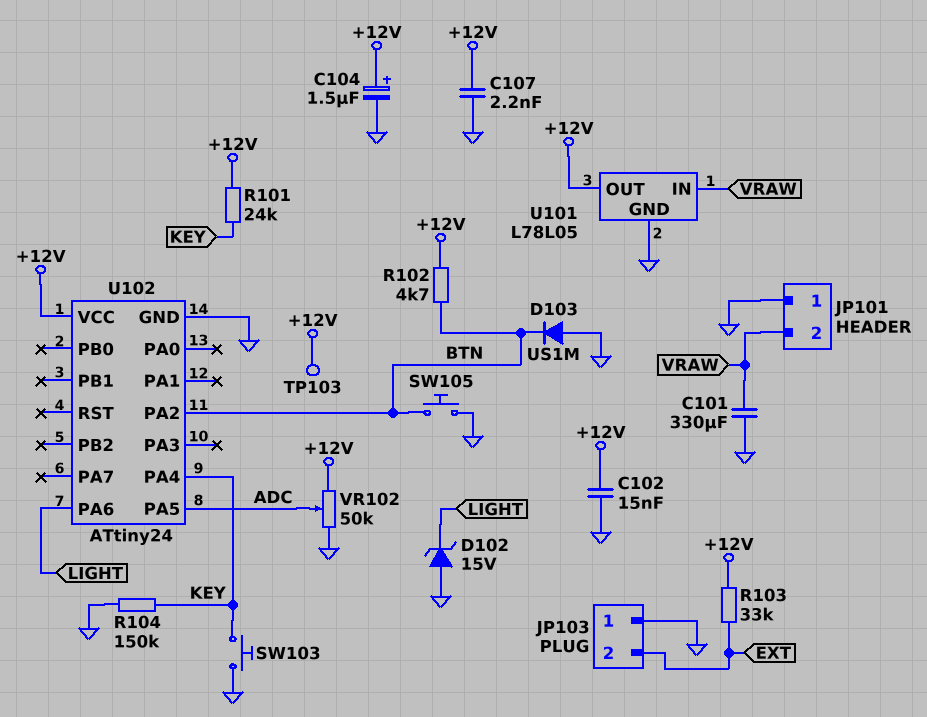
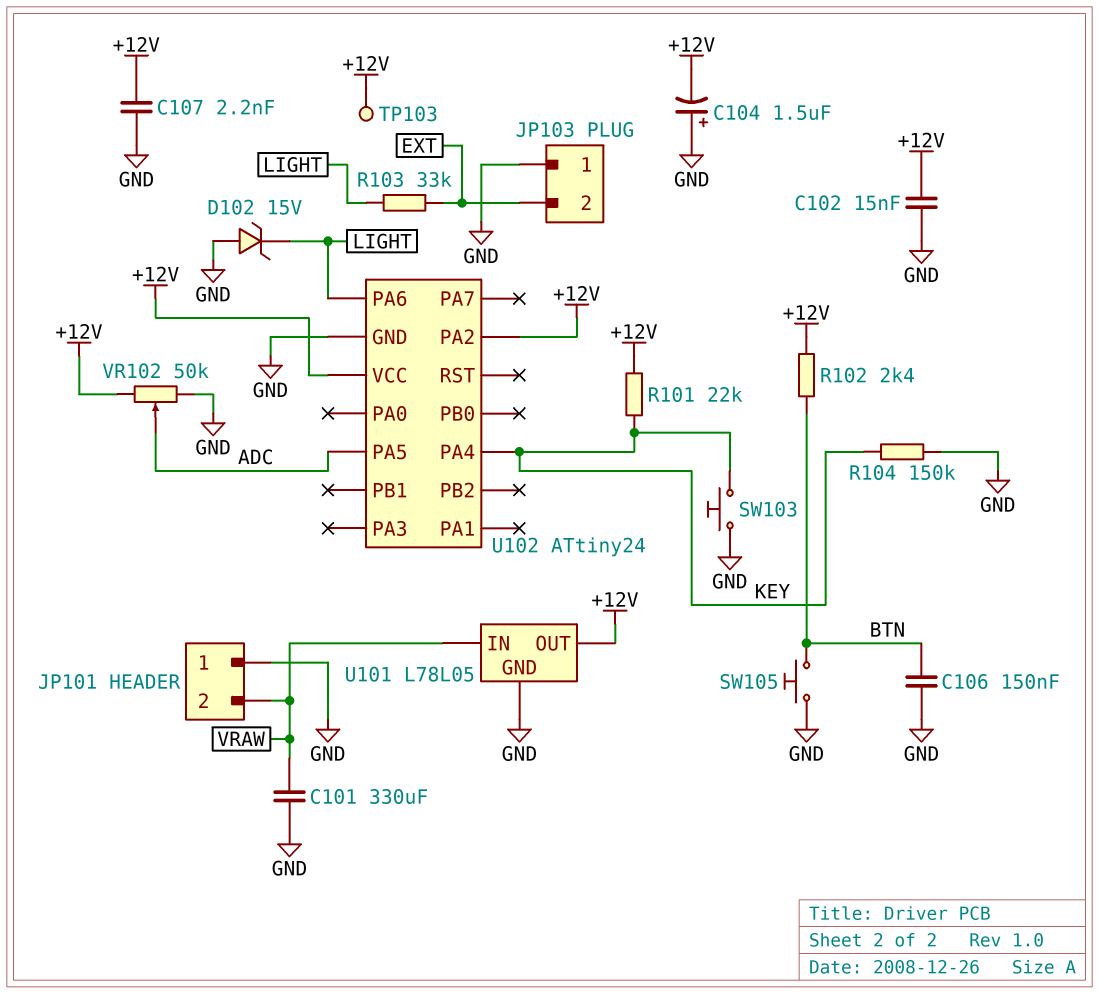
C104: 1.5uF (plus +12V, minus GND) -> 1.5uF (plus GND, minus +12V)
C106: none -> 150nF (BTN, GND)
D103: diode US1M (A GND, K BTN) -> none
R101: 24k (+12V, KEY) -> 22k (+12V, KEY)
R102: 4.7k (+12V, BTN) -> 2.4k (+12V, BTN)
R103: 33k (+12V, EXT) -> 33k (EXT, LIGHT)
U102 pin PA2: BTN -> +12V

